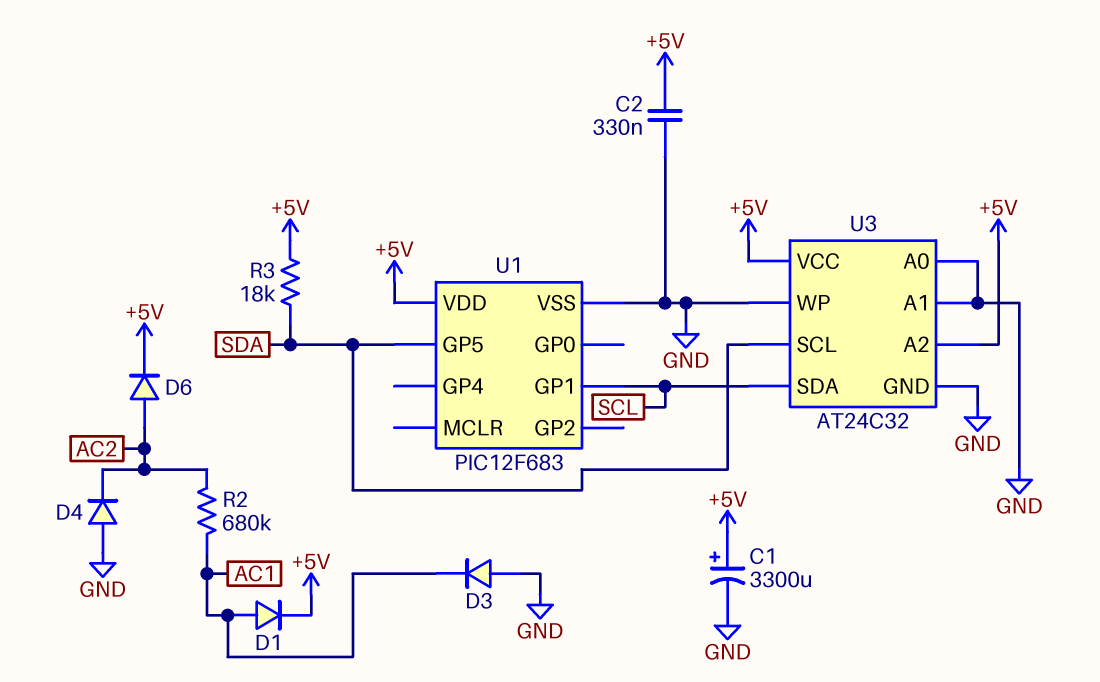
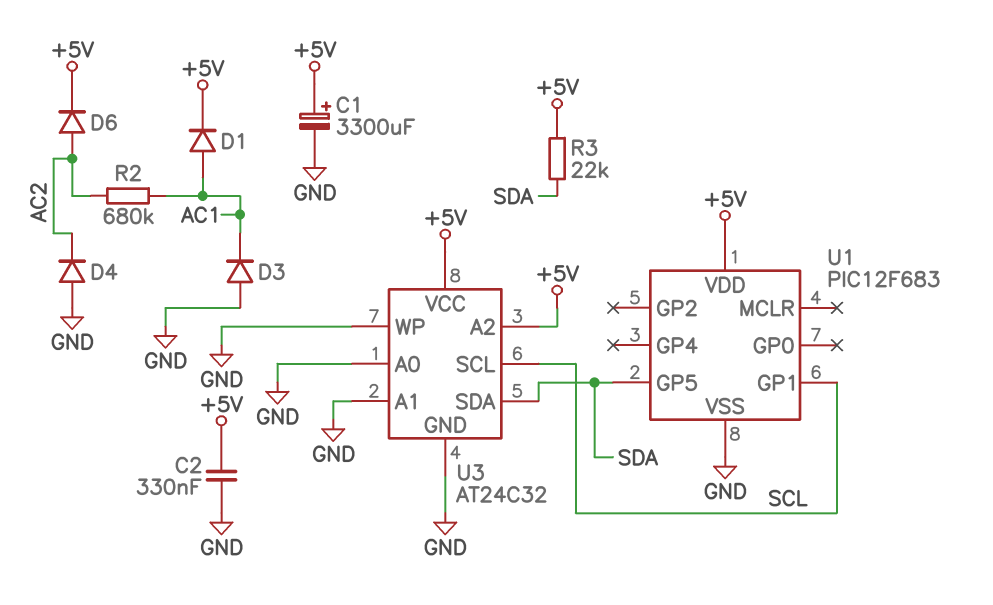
R3: 18k (+5V, SDA) -> 22k (+5V, SDA)
U3 pin SCL: SDA -> SCL
U3 pin SDA: SCL -> SDA

